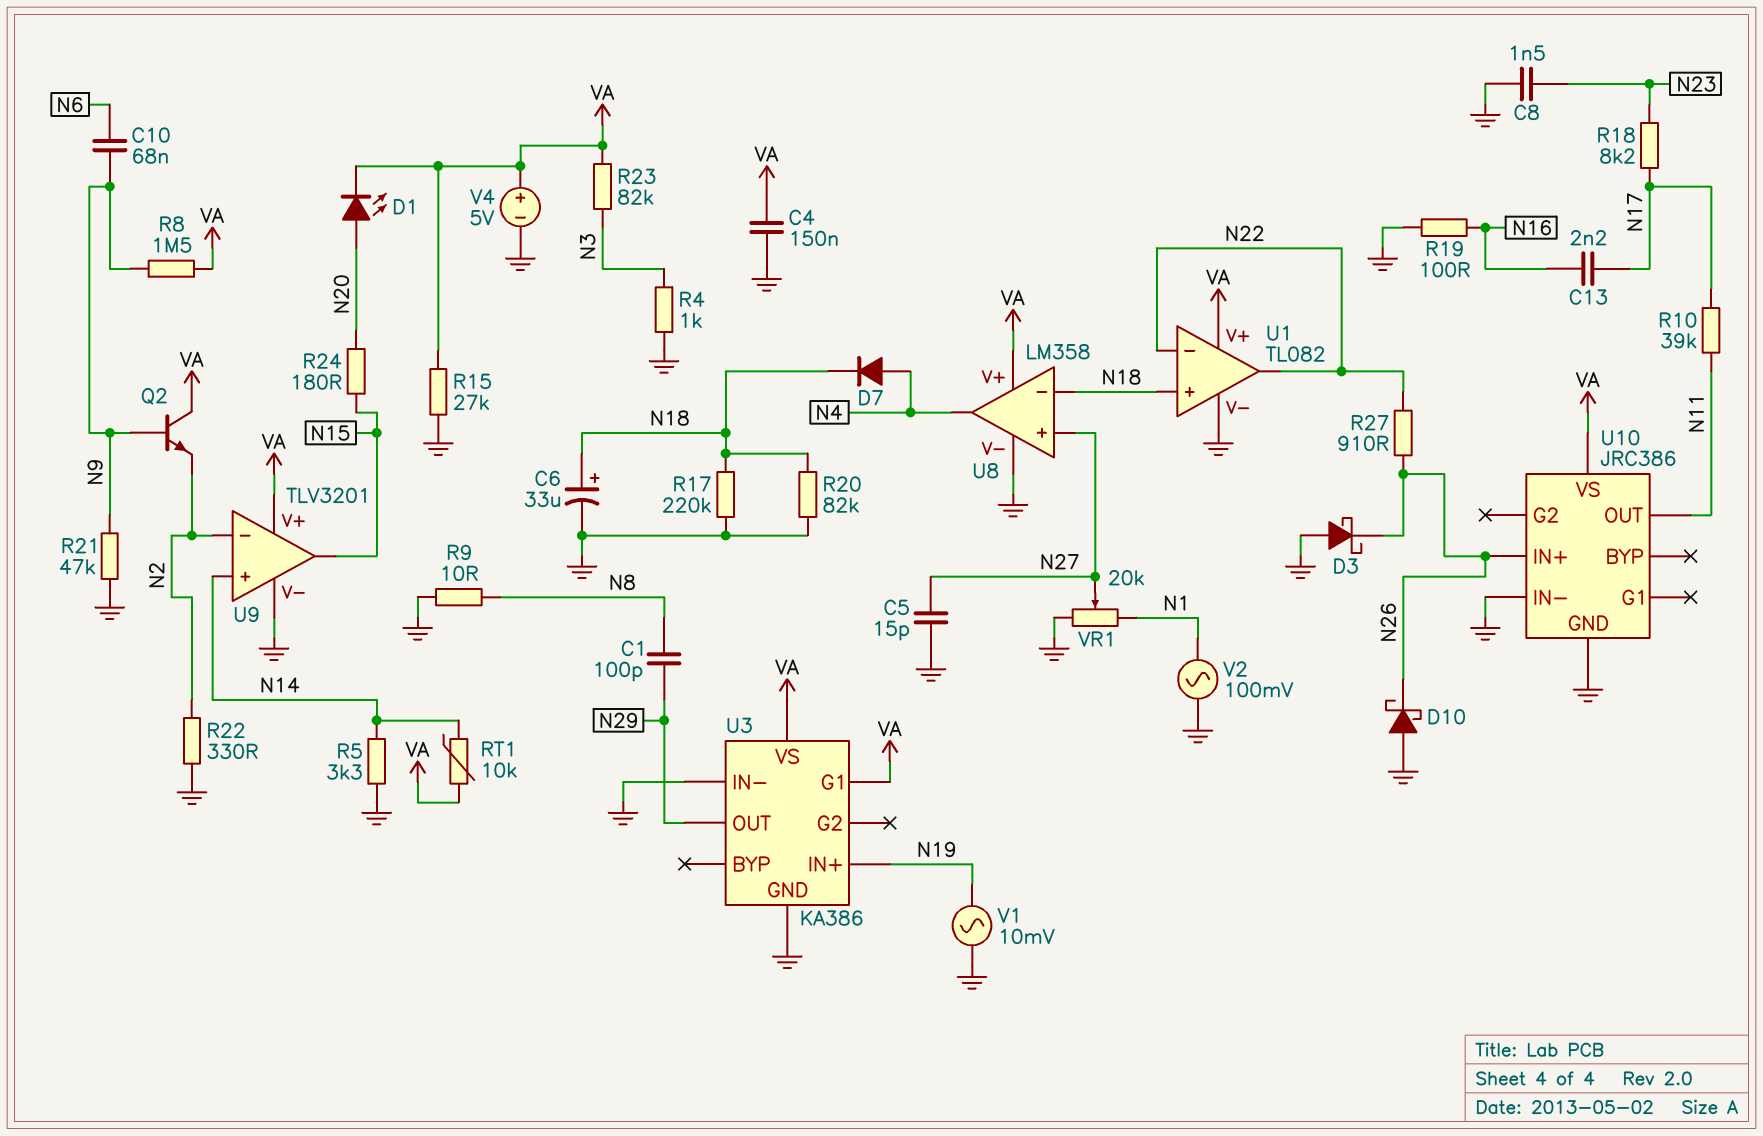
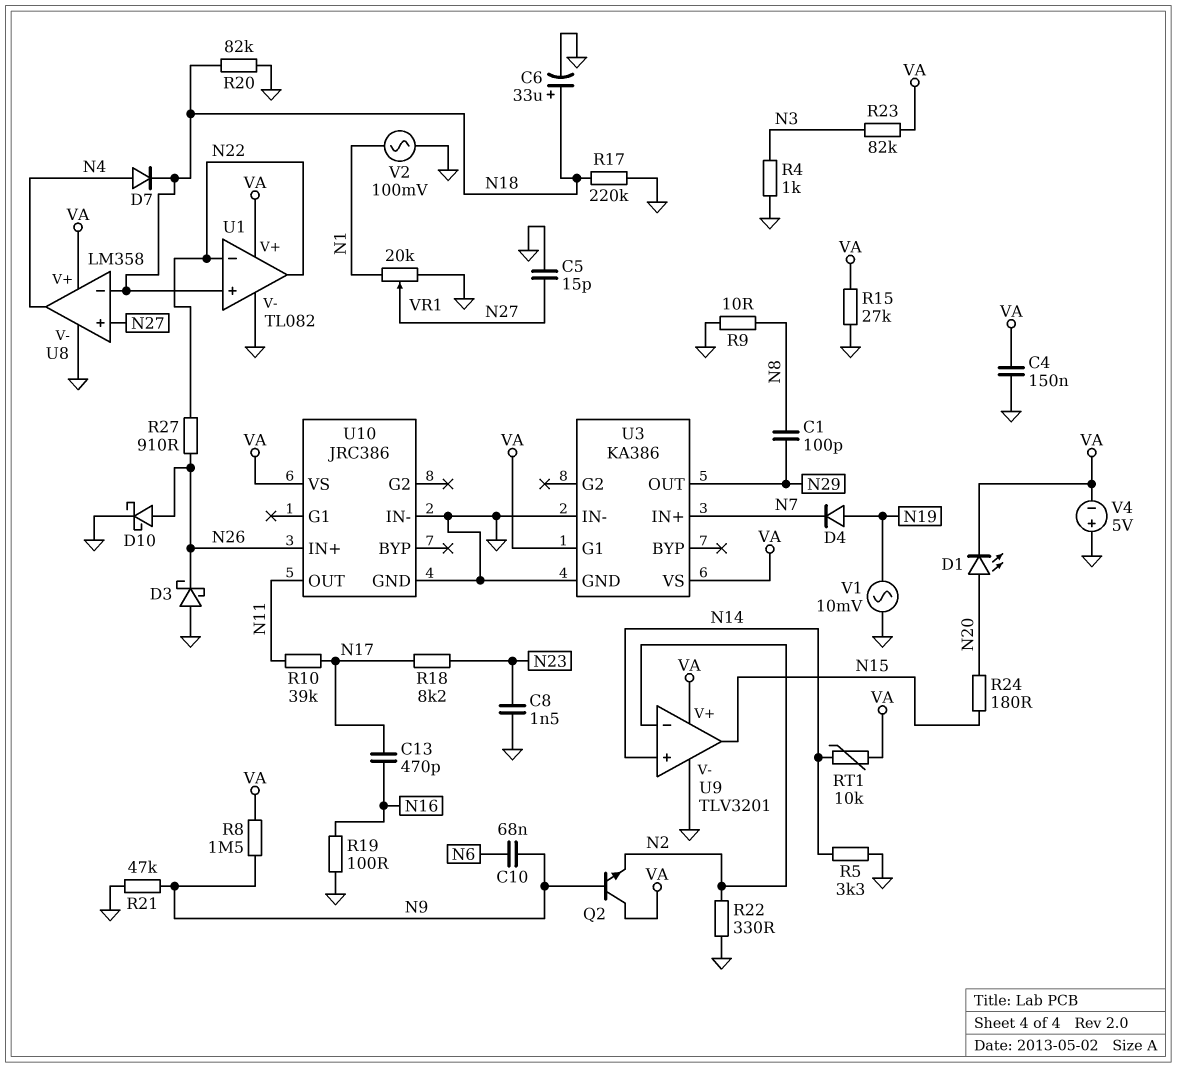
C13: 2.2nF (N16, N17) -> 470pF (N16, N17)
D4: none -> diode (A N19, K N7)
D10: schottky (A GND, K N26) -> schottky (A N26, K GND)
U3 pin IN+: N19 -> N7
V4: 5V (plus VA, minus GND) -> 5V (plus GND, minus VA)

